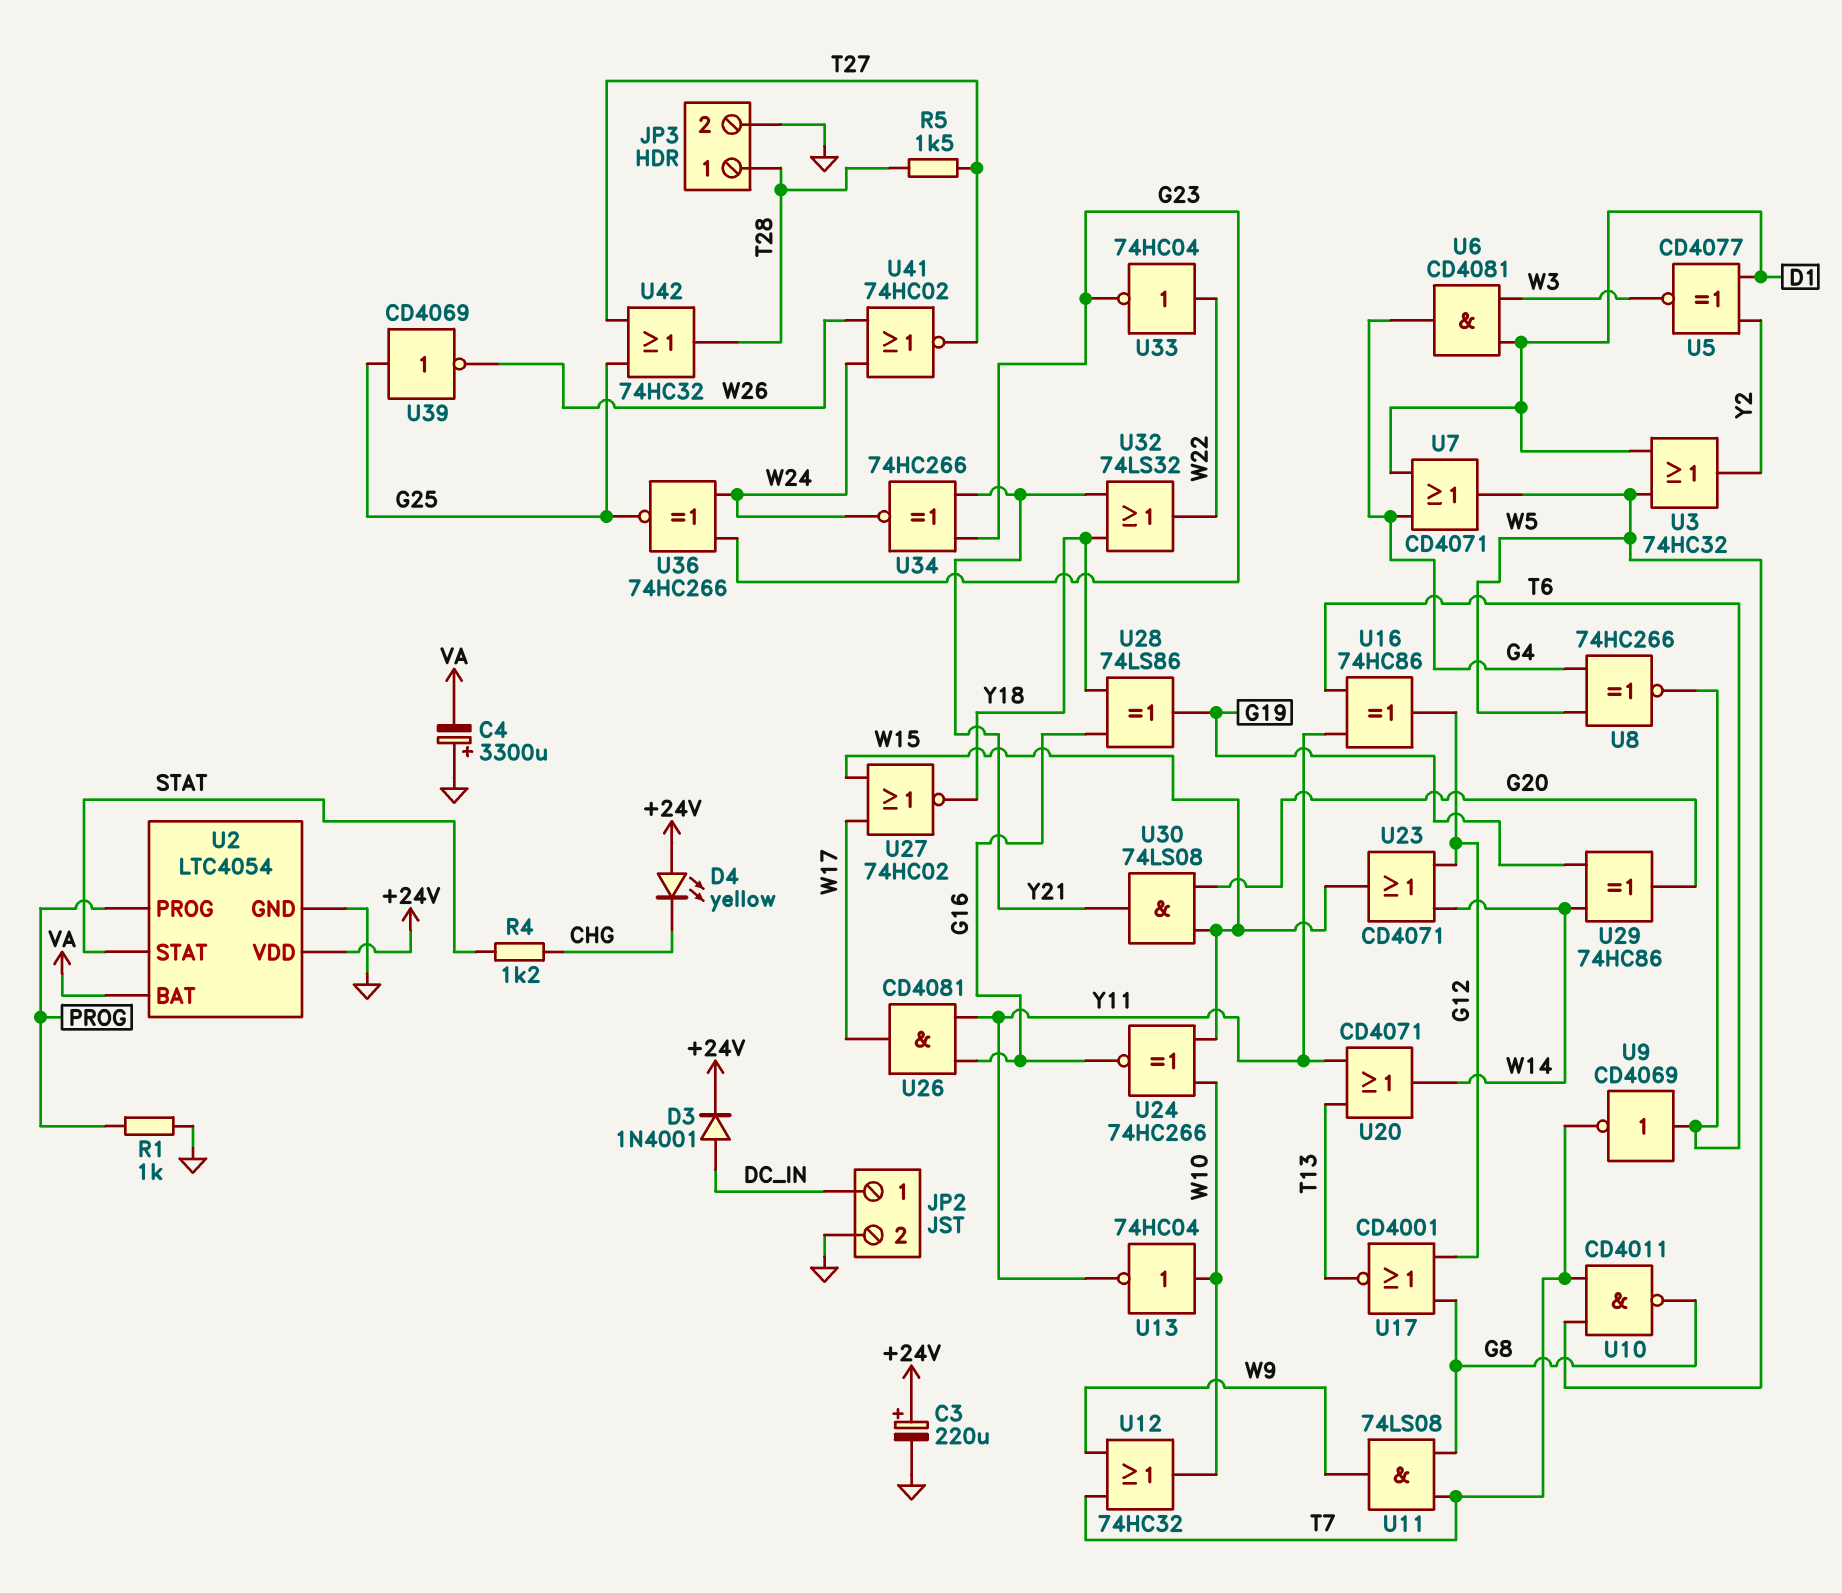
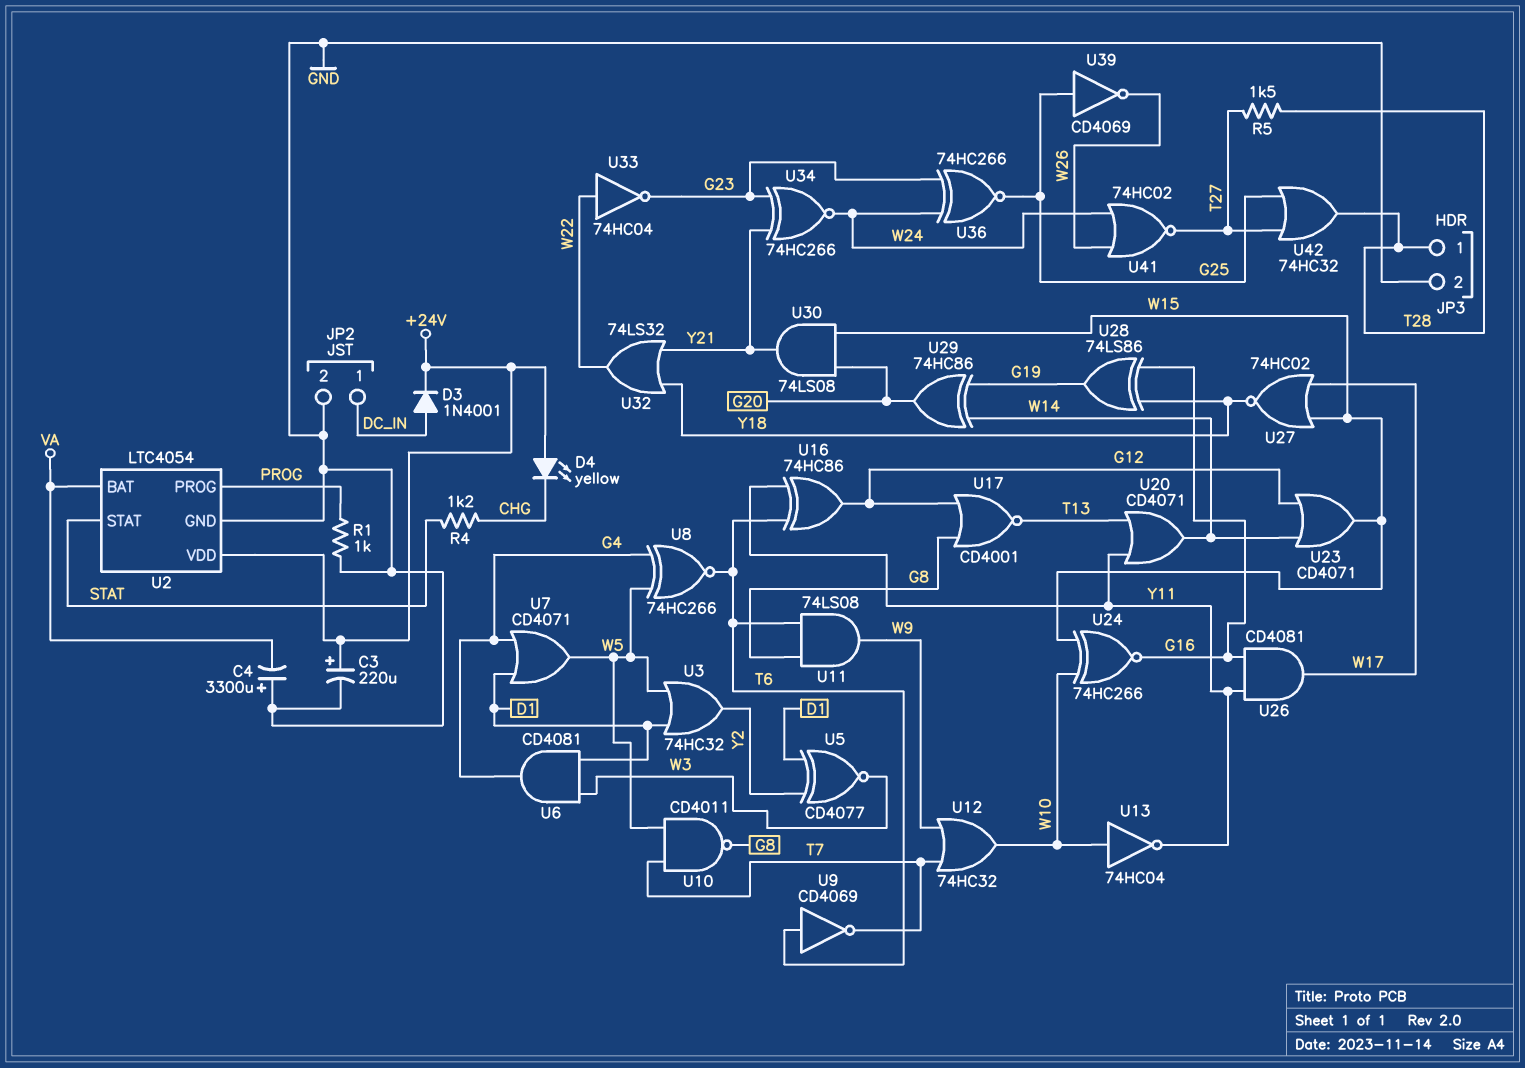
U11: AND 74LS08 (in G8, in T7, out W9) -> AND 74LS08 (in G8, in T6, out W9)

